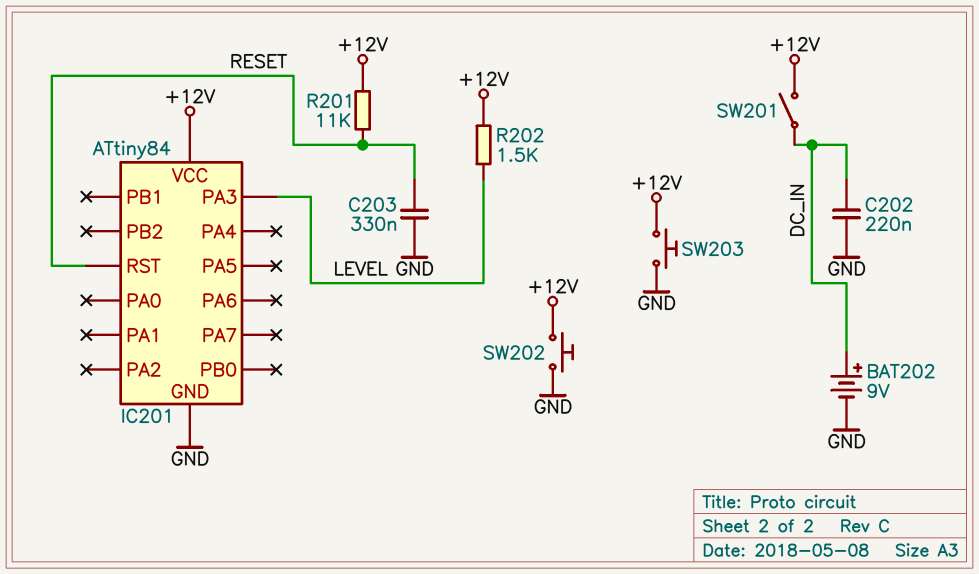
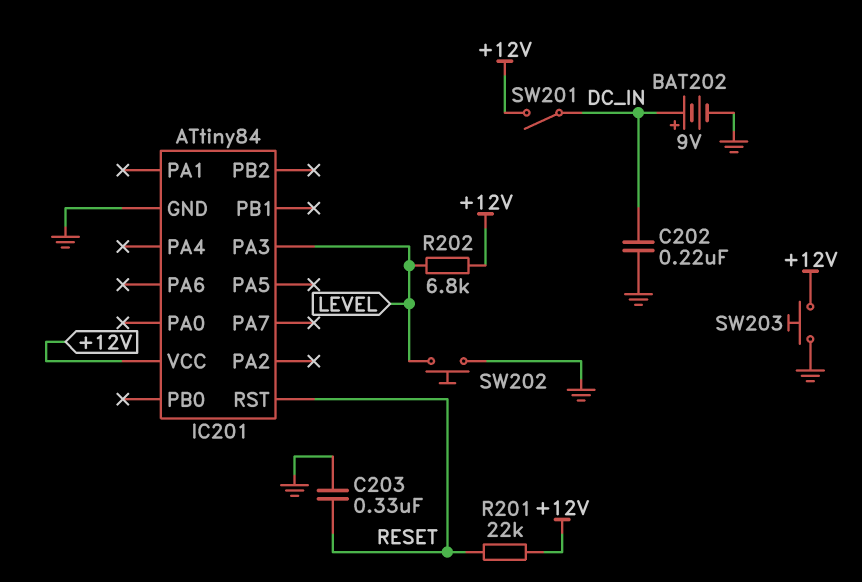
R201: 11k (+12V, RESET) -> 22k (+12V, RESET)
R202: 1.5k (+12V, LEVEL) -> 6.8k (+12V, LEVEL)
SW202: button (+12V, GND) -> button (GND, LEVEL)

